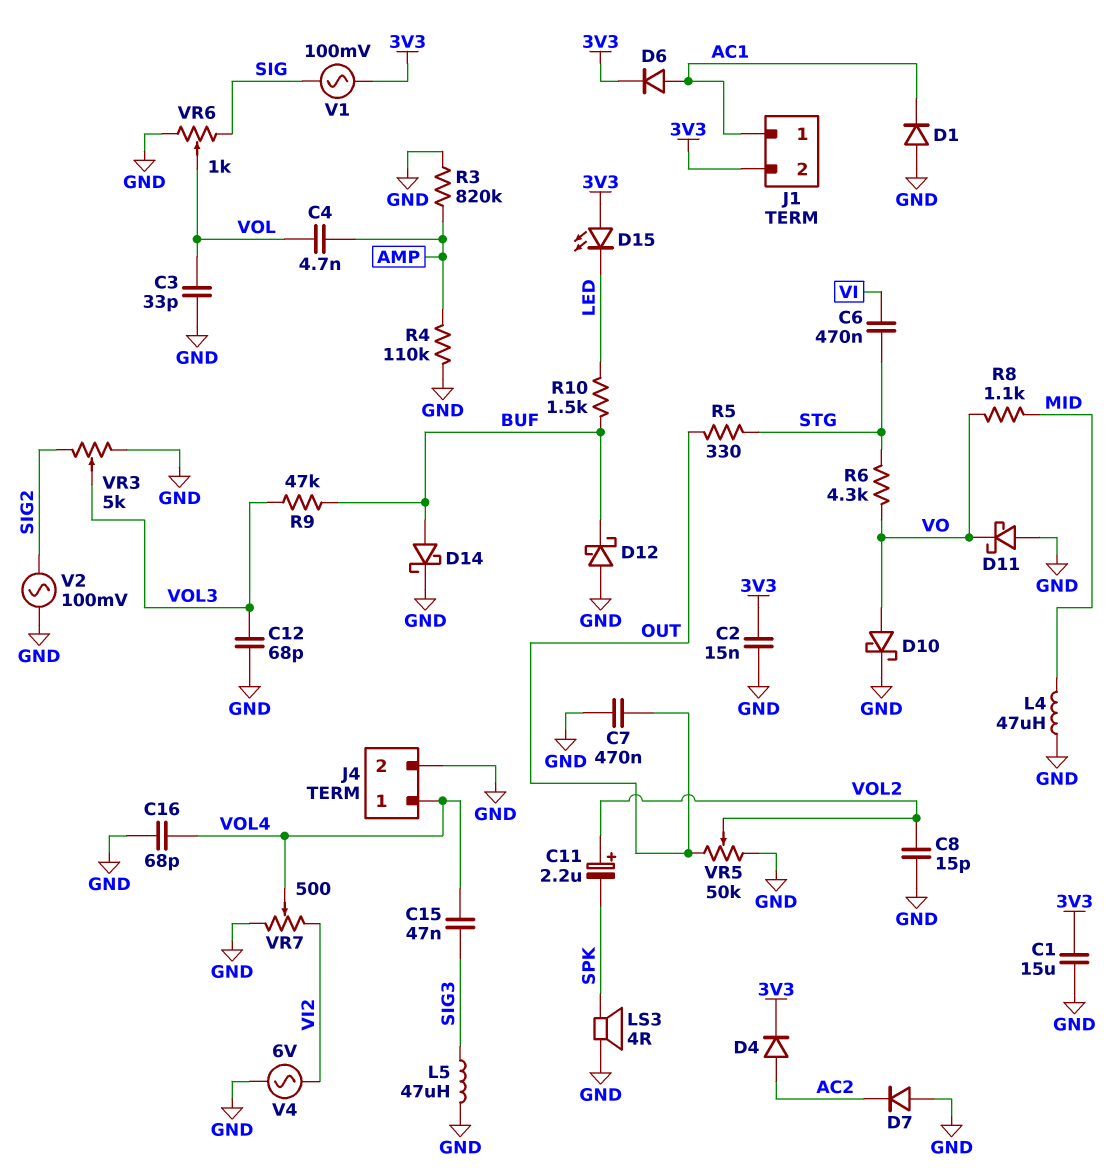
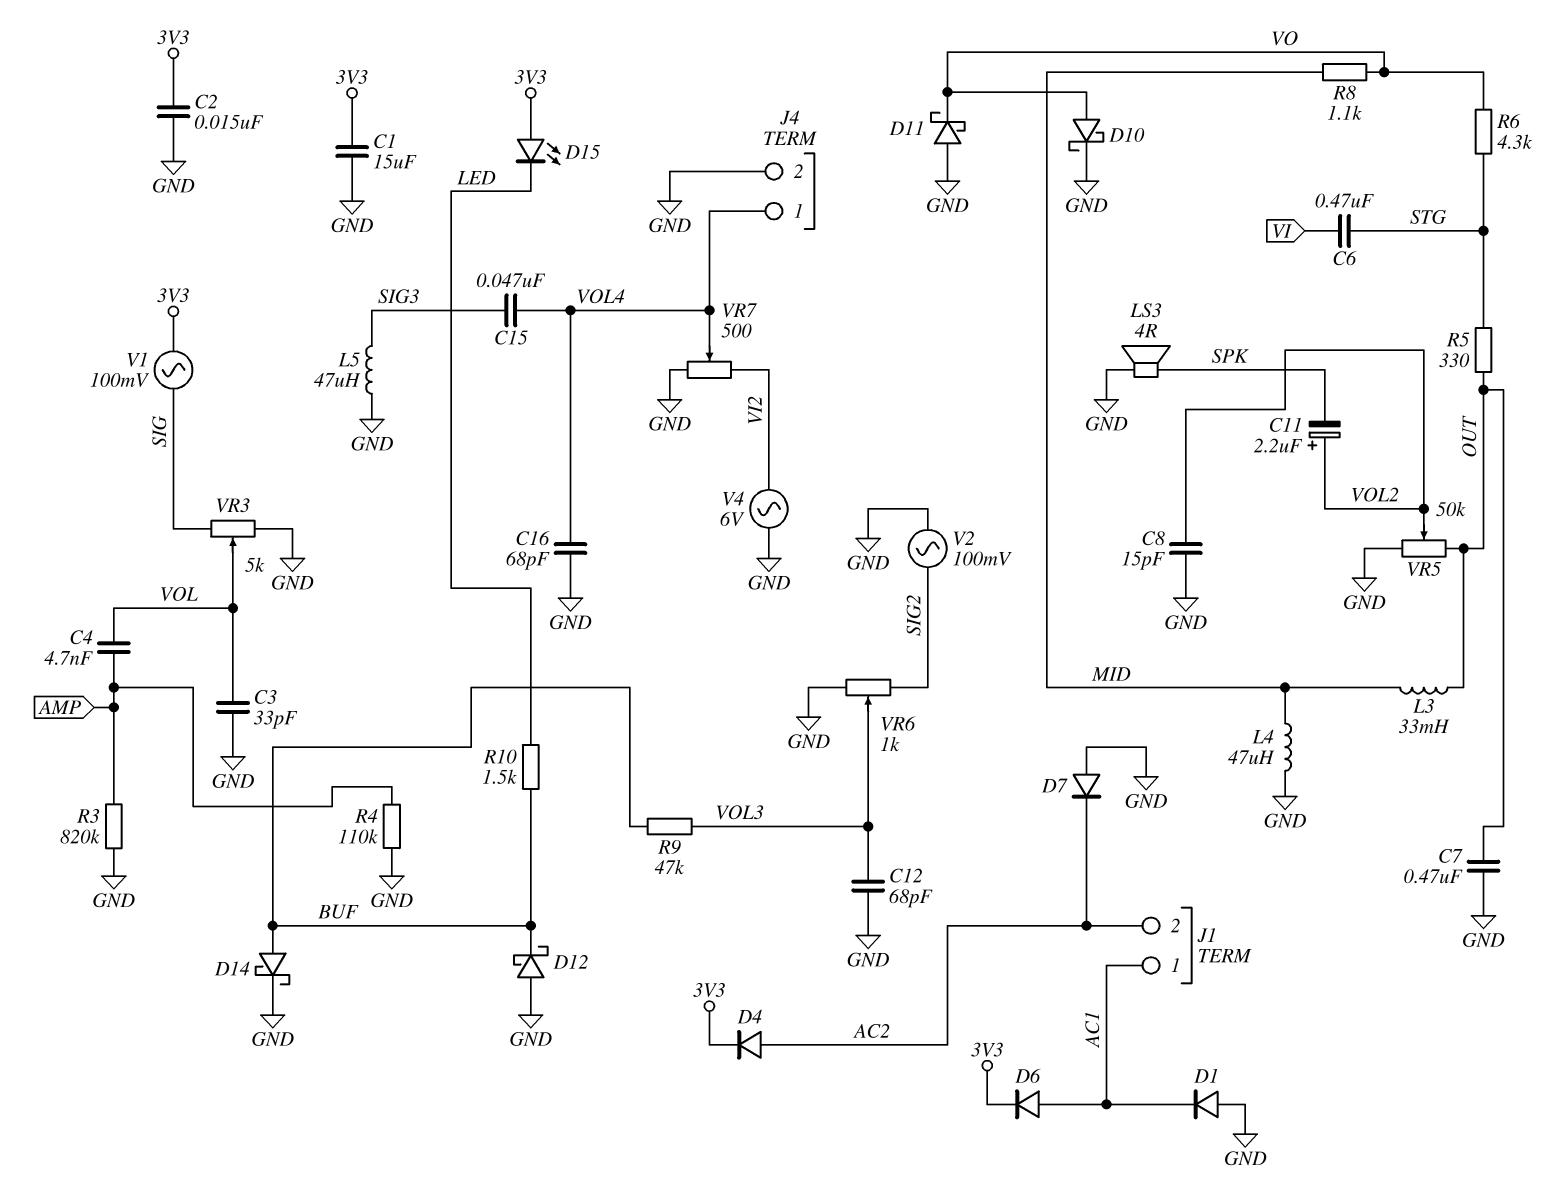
J1 pin 2: 3V3 -> AC2
L3: none -> 33mH (MID, OUT)
VR3: 5k (GND, SIG2, wiper VOL3) -> 5k (GND, SIG, wiper VOL)
VR6: 1k (GND, SIG, wiper VOL) -> 1k (GND, SIG2, wiper VOL3)

